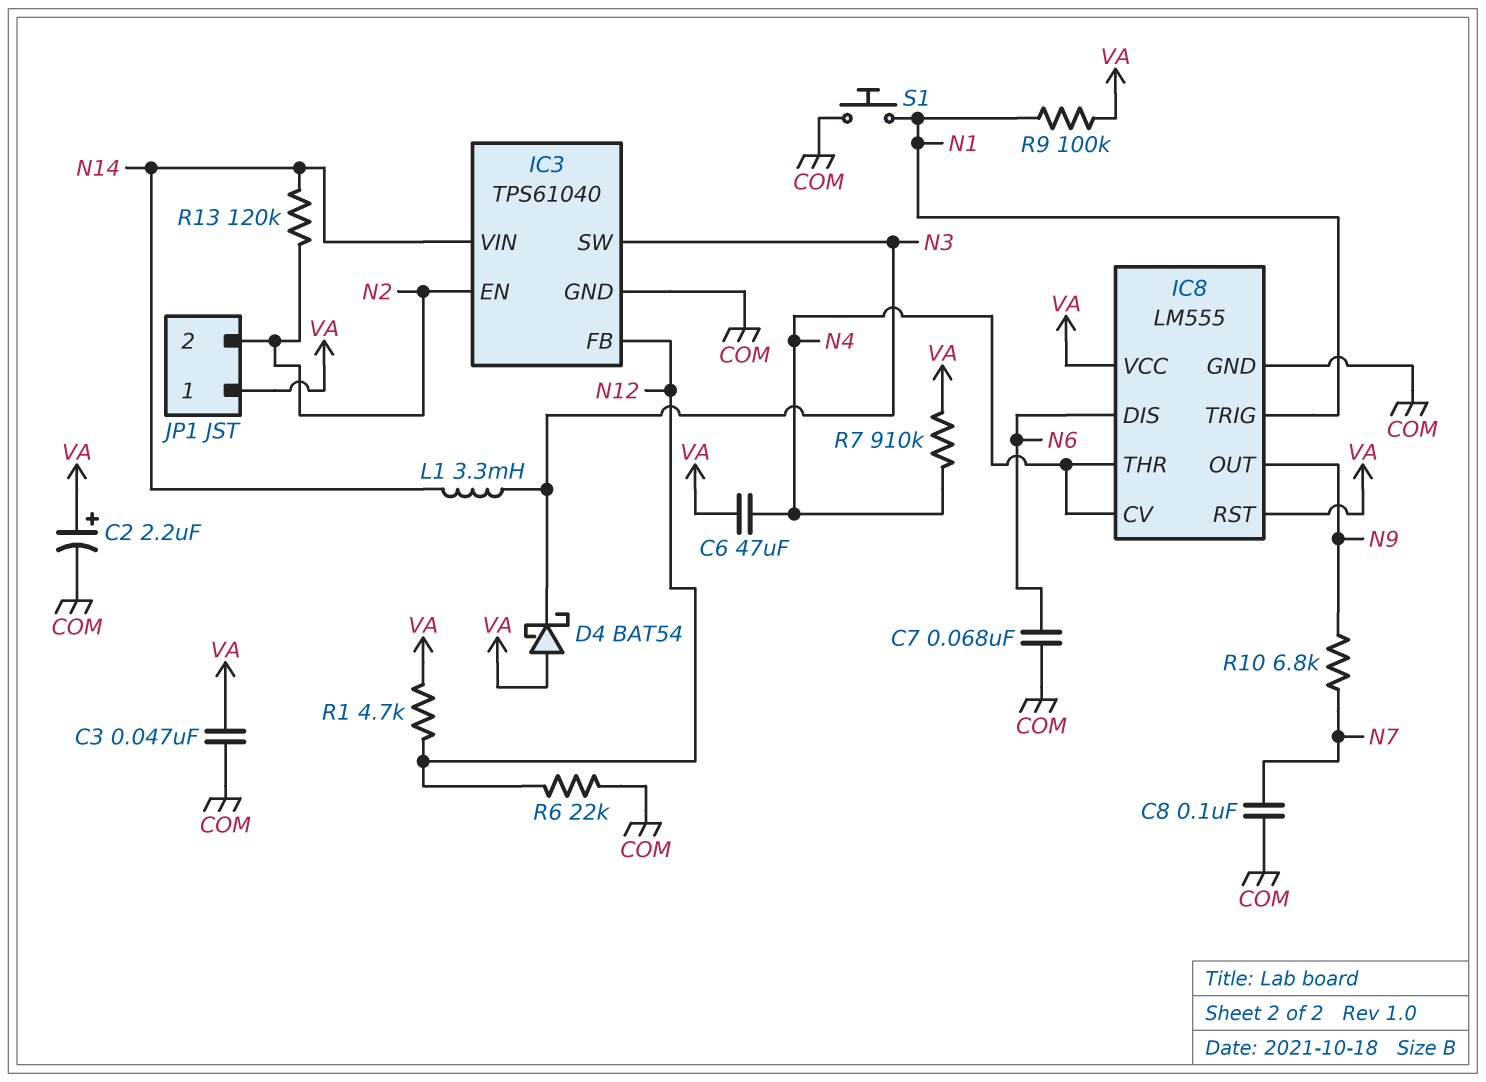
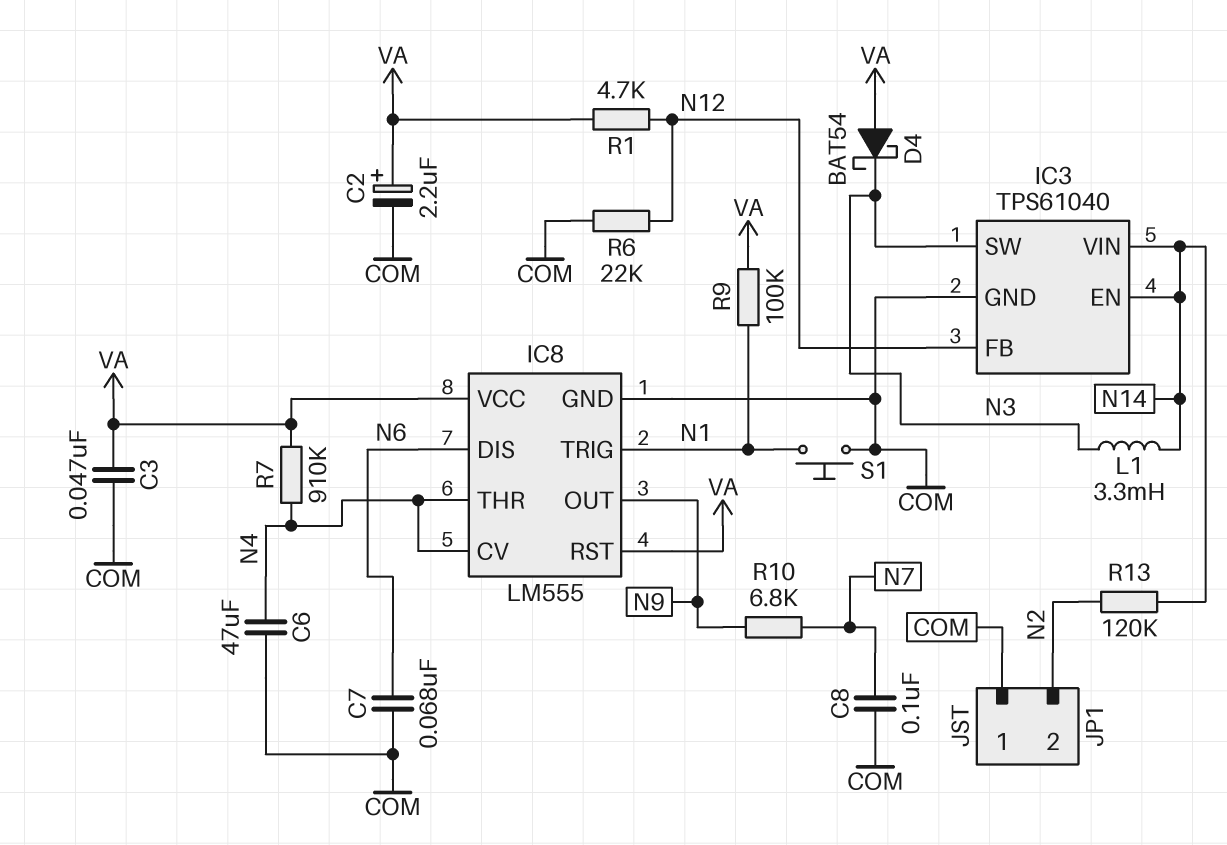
C6: 47uF (N4, VA) -> 47uF (COM, N4)
IC3 pin EN: N2 -> N14
JP1 pin 1: VA -> COM

